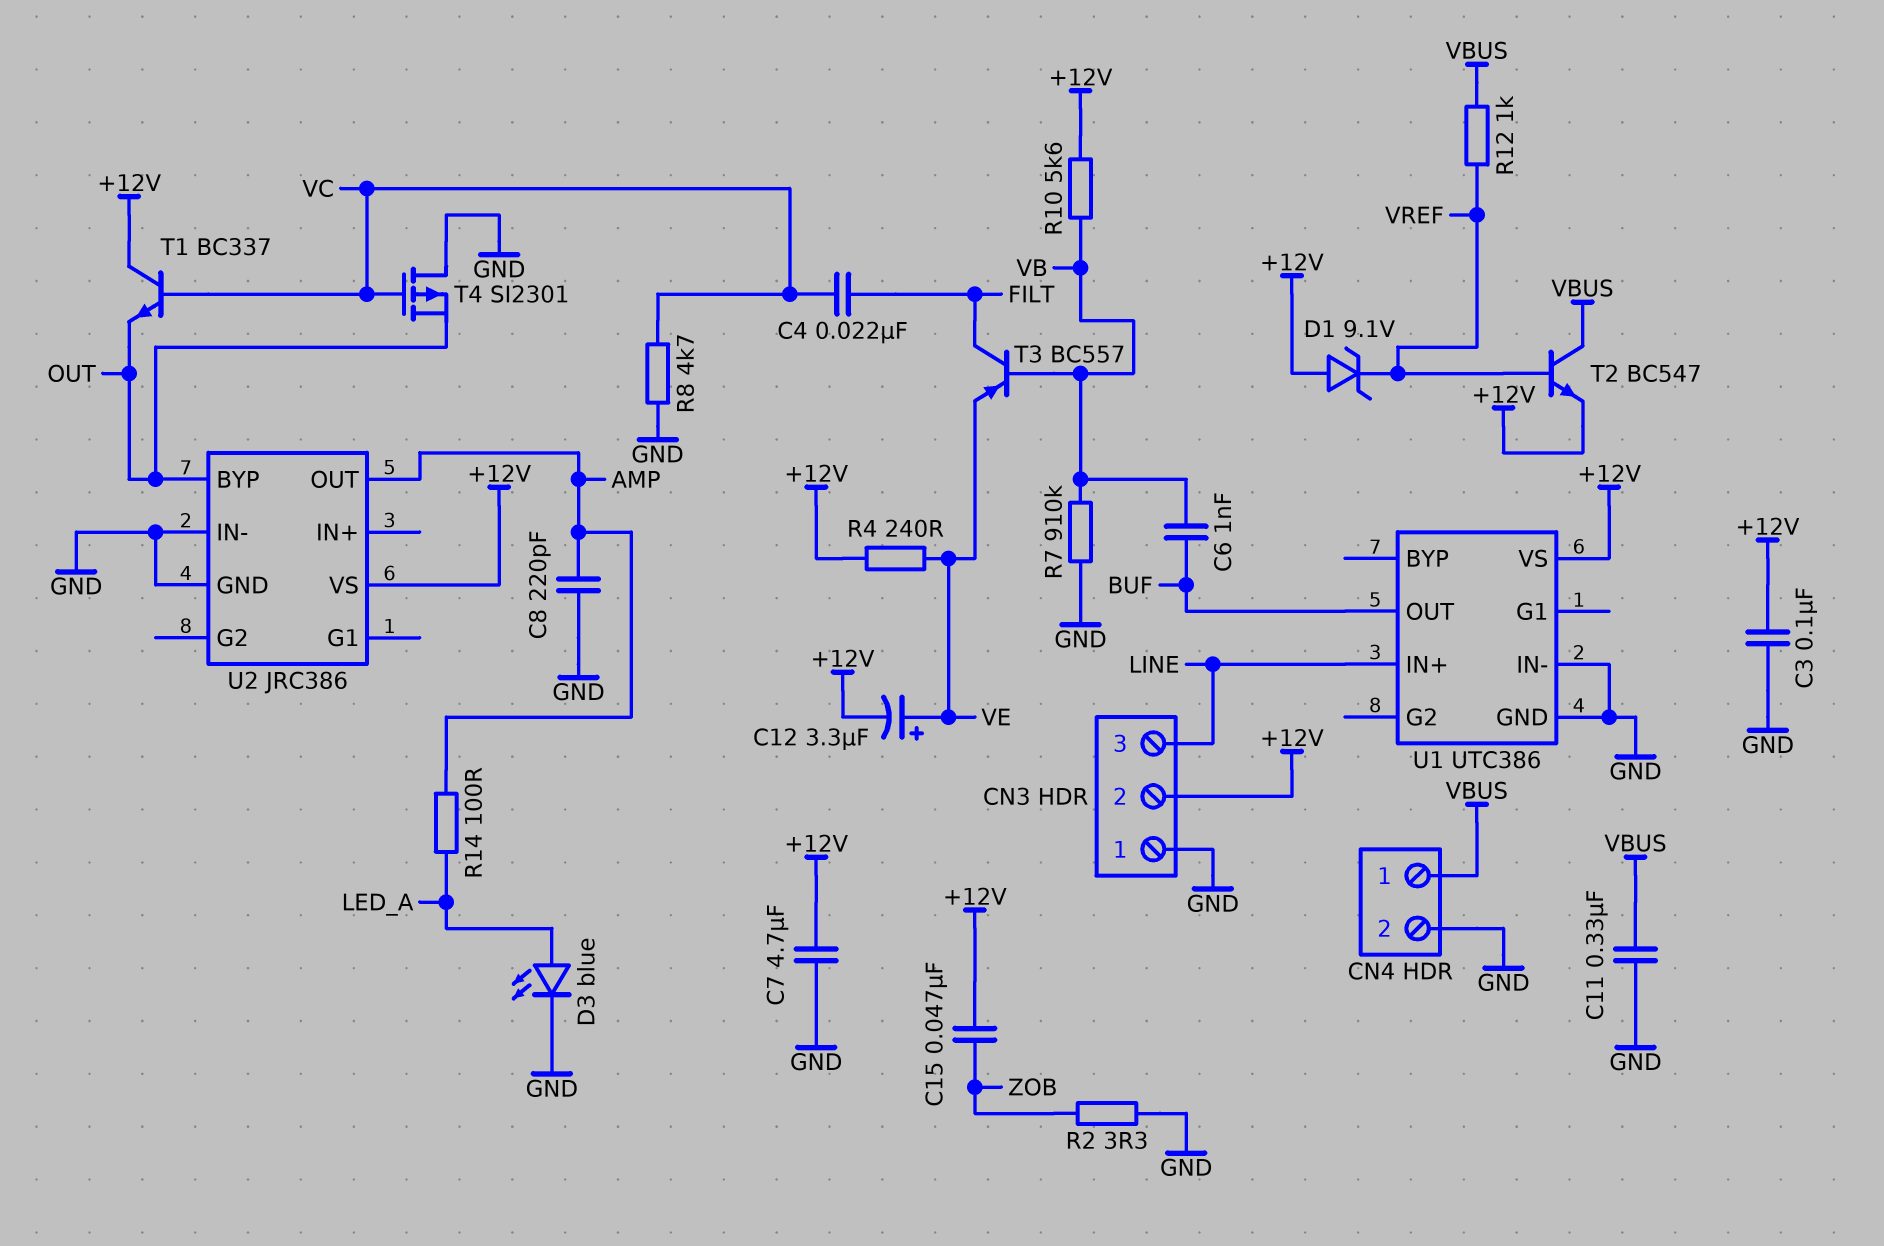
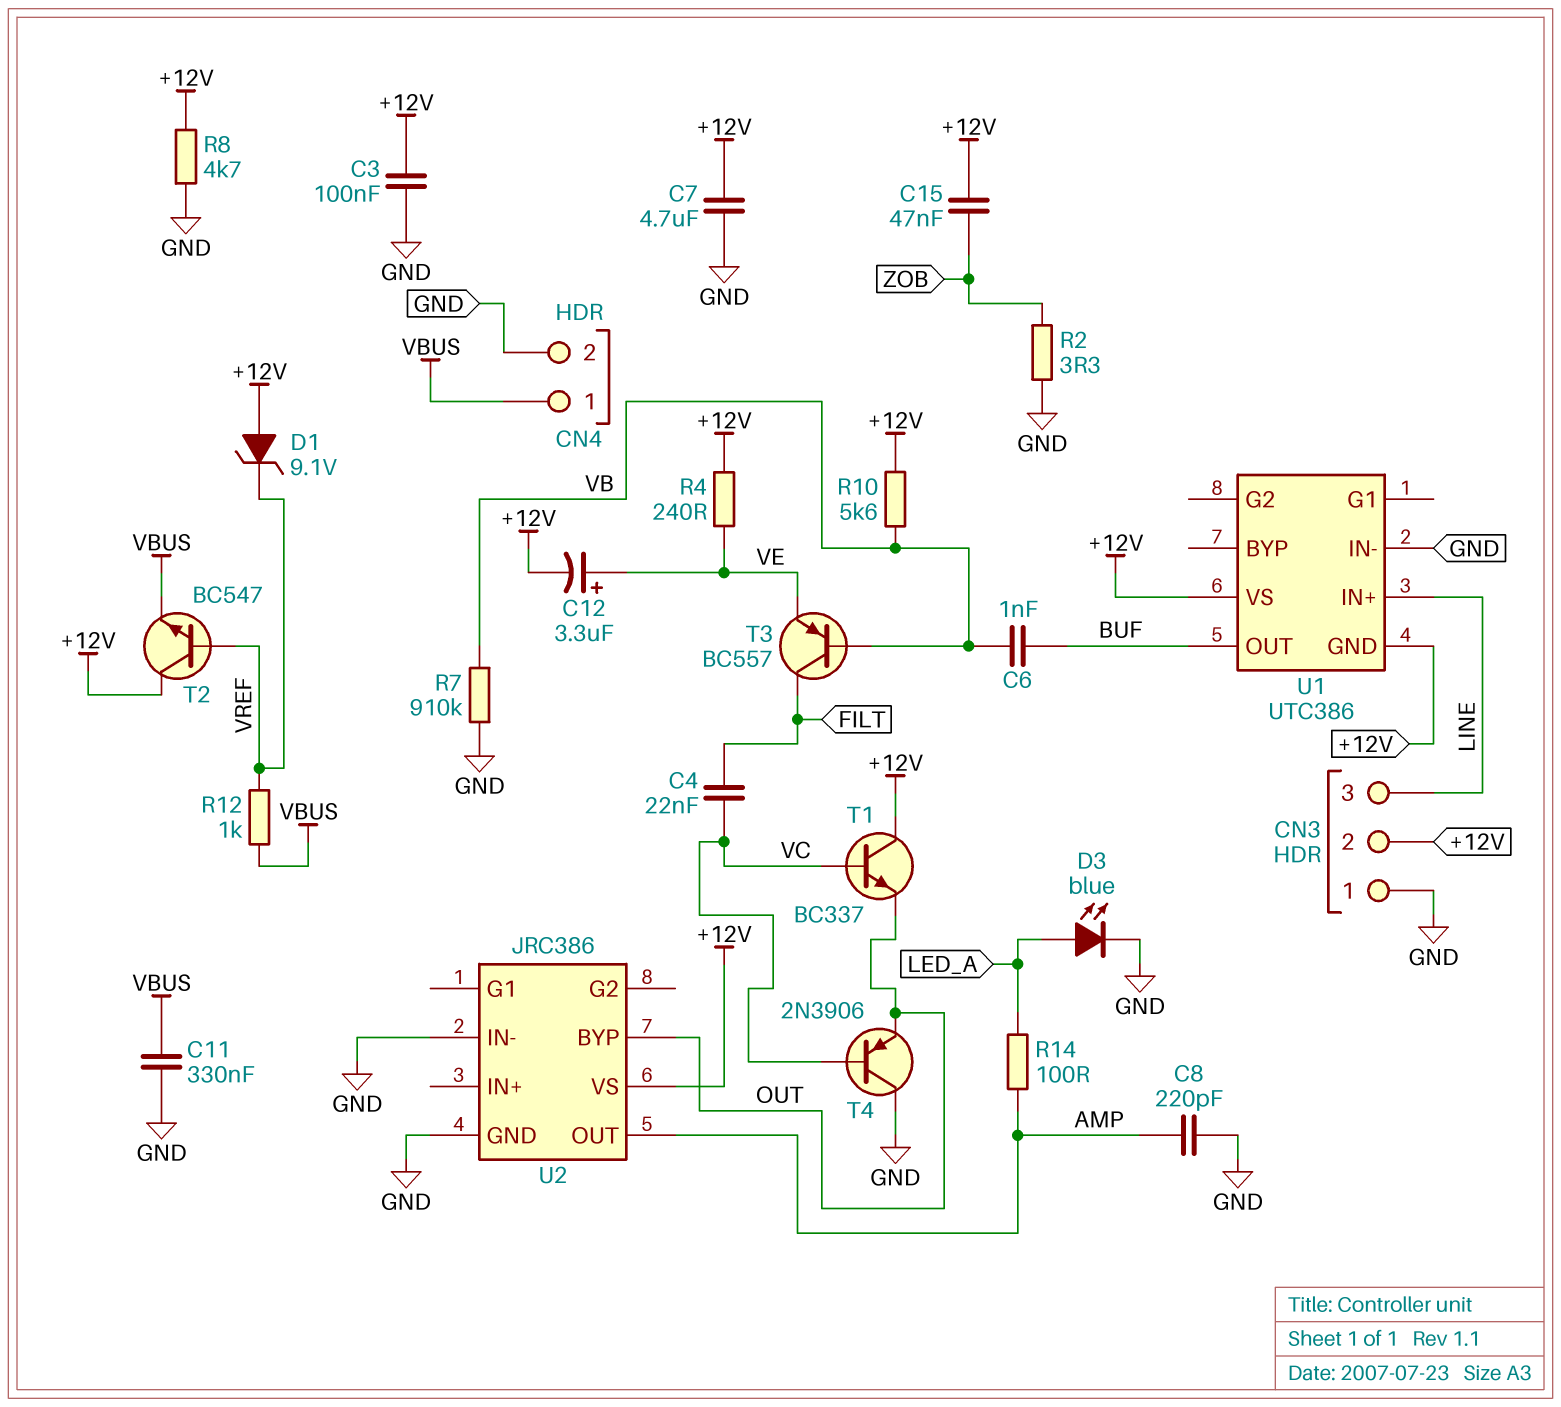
R8: 4.7k (GND, VC) -> 4.7k (+12V, GND)
T2: NPN BC547 (B VREF, C VBUS, E +12V) -> NPN BC547 (B VREF, C +12V, E VBUS)
T4: PMOS SI2301 (G VC, D GND, S OUT) -> PNP 2N3906 (B VC, C GND, E OUT)
U1 pin GND: GND -> +12V

